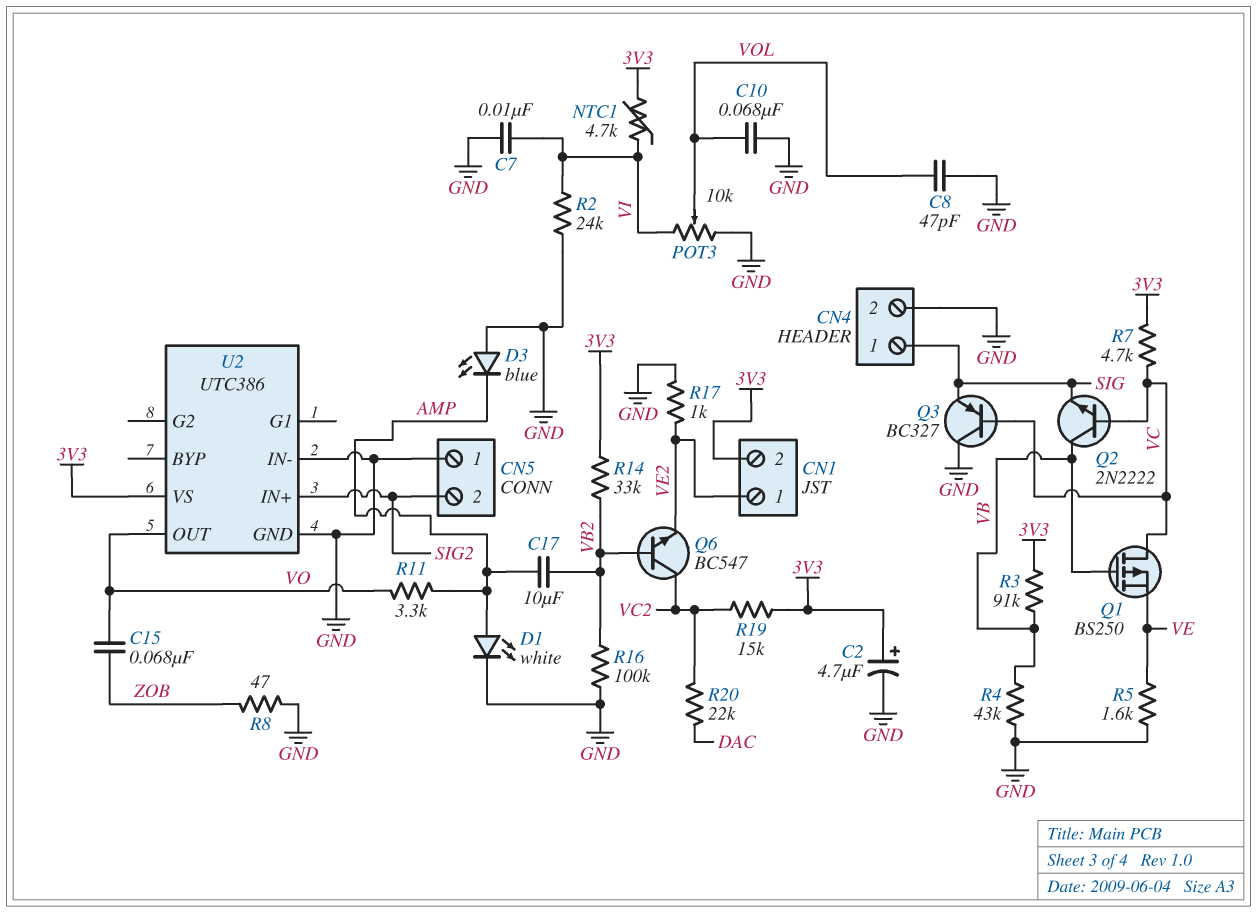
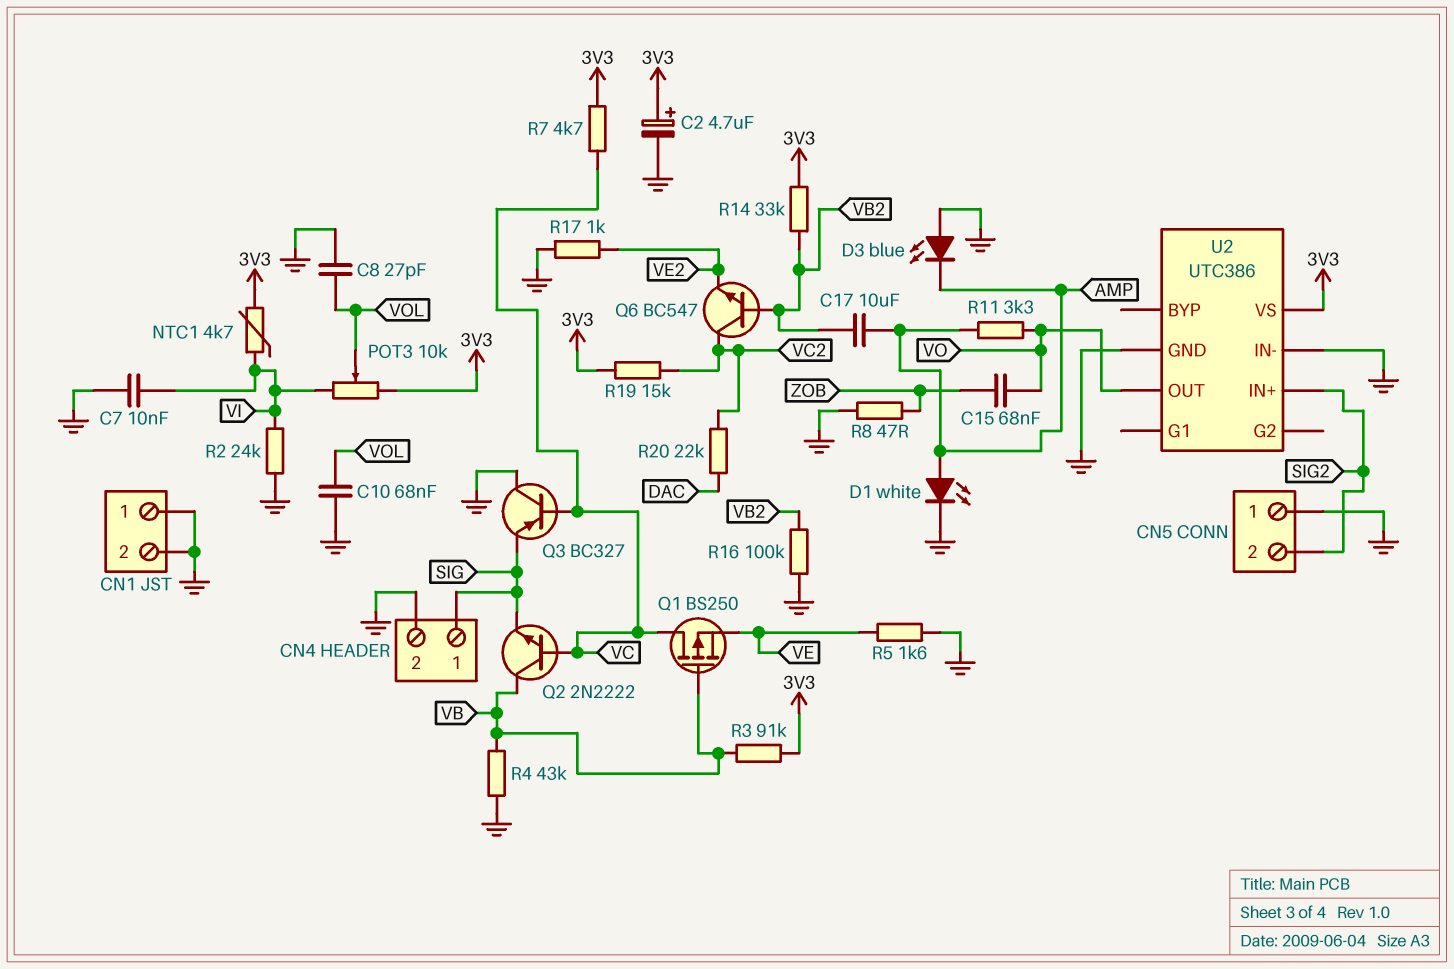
C8: 47pF (GND, VOL) -> 27pF (GND, VOL)
CN1 pin 1: VE2 -> GND
CN1 pin 2: 3V3 -> GND
POT3: 10k (GND, VI, wiper VOL) -> 10k (3V3, VI, wiper VOL)

